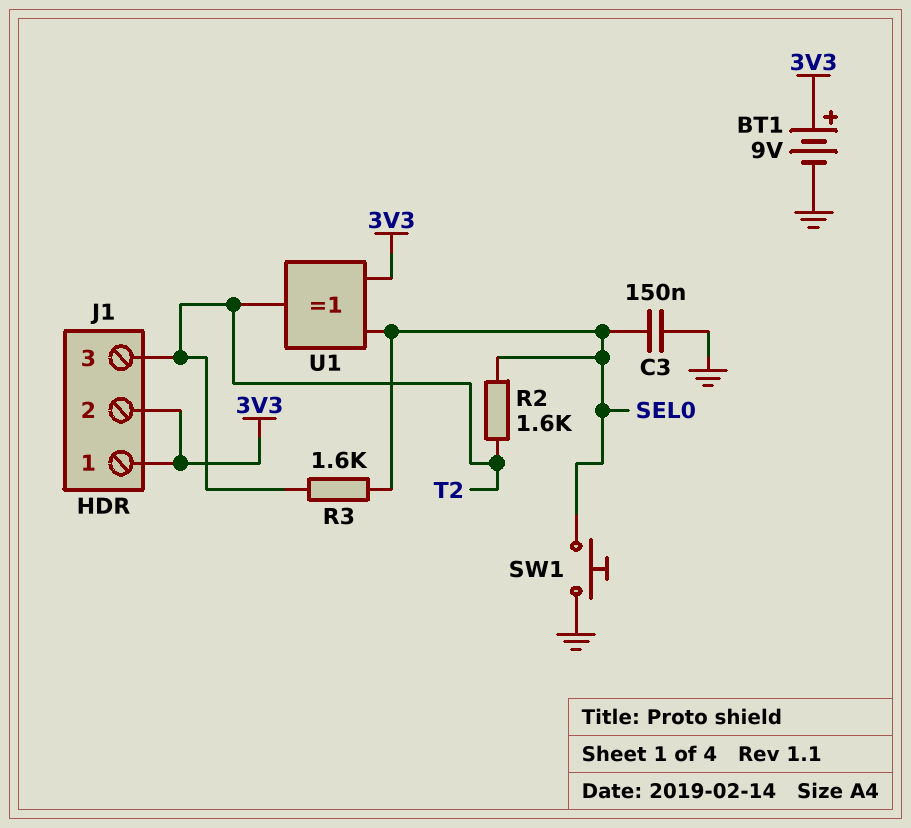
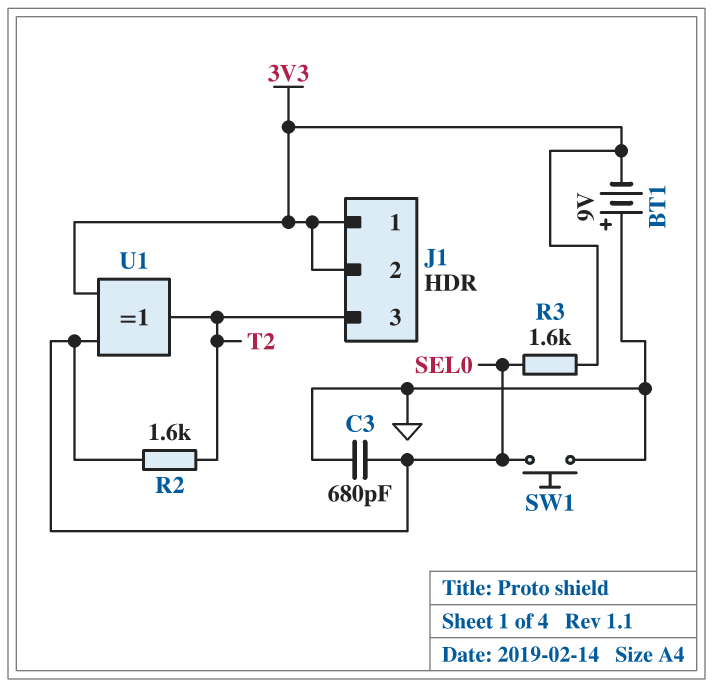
BT1: 9V (plus 3V3, minus GND) -> 9V (plus GND, minus 3V3)
C3: 150nF (GND, SEL0) -> 680pF (GND, SEL0)
R3: 1.6k (SEL0, T2) -> 1.6k (3V3, SEL0)

